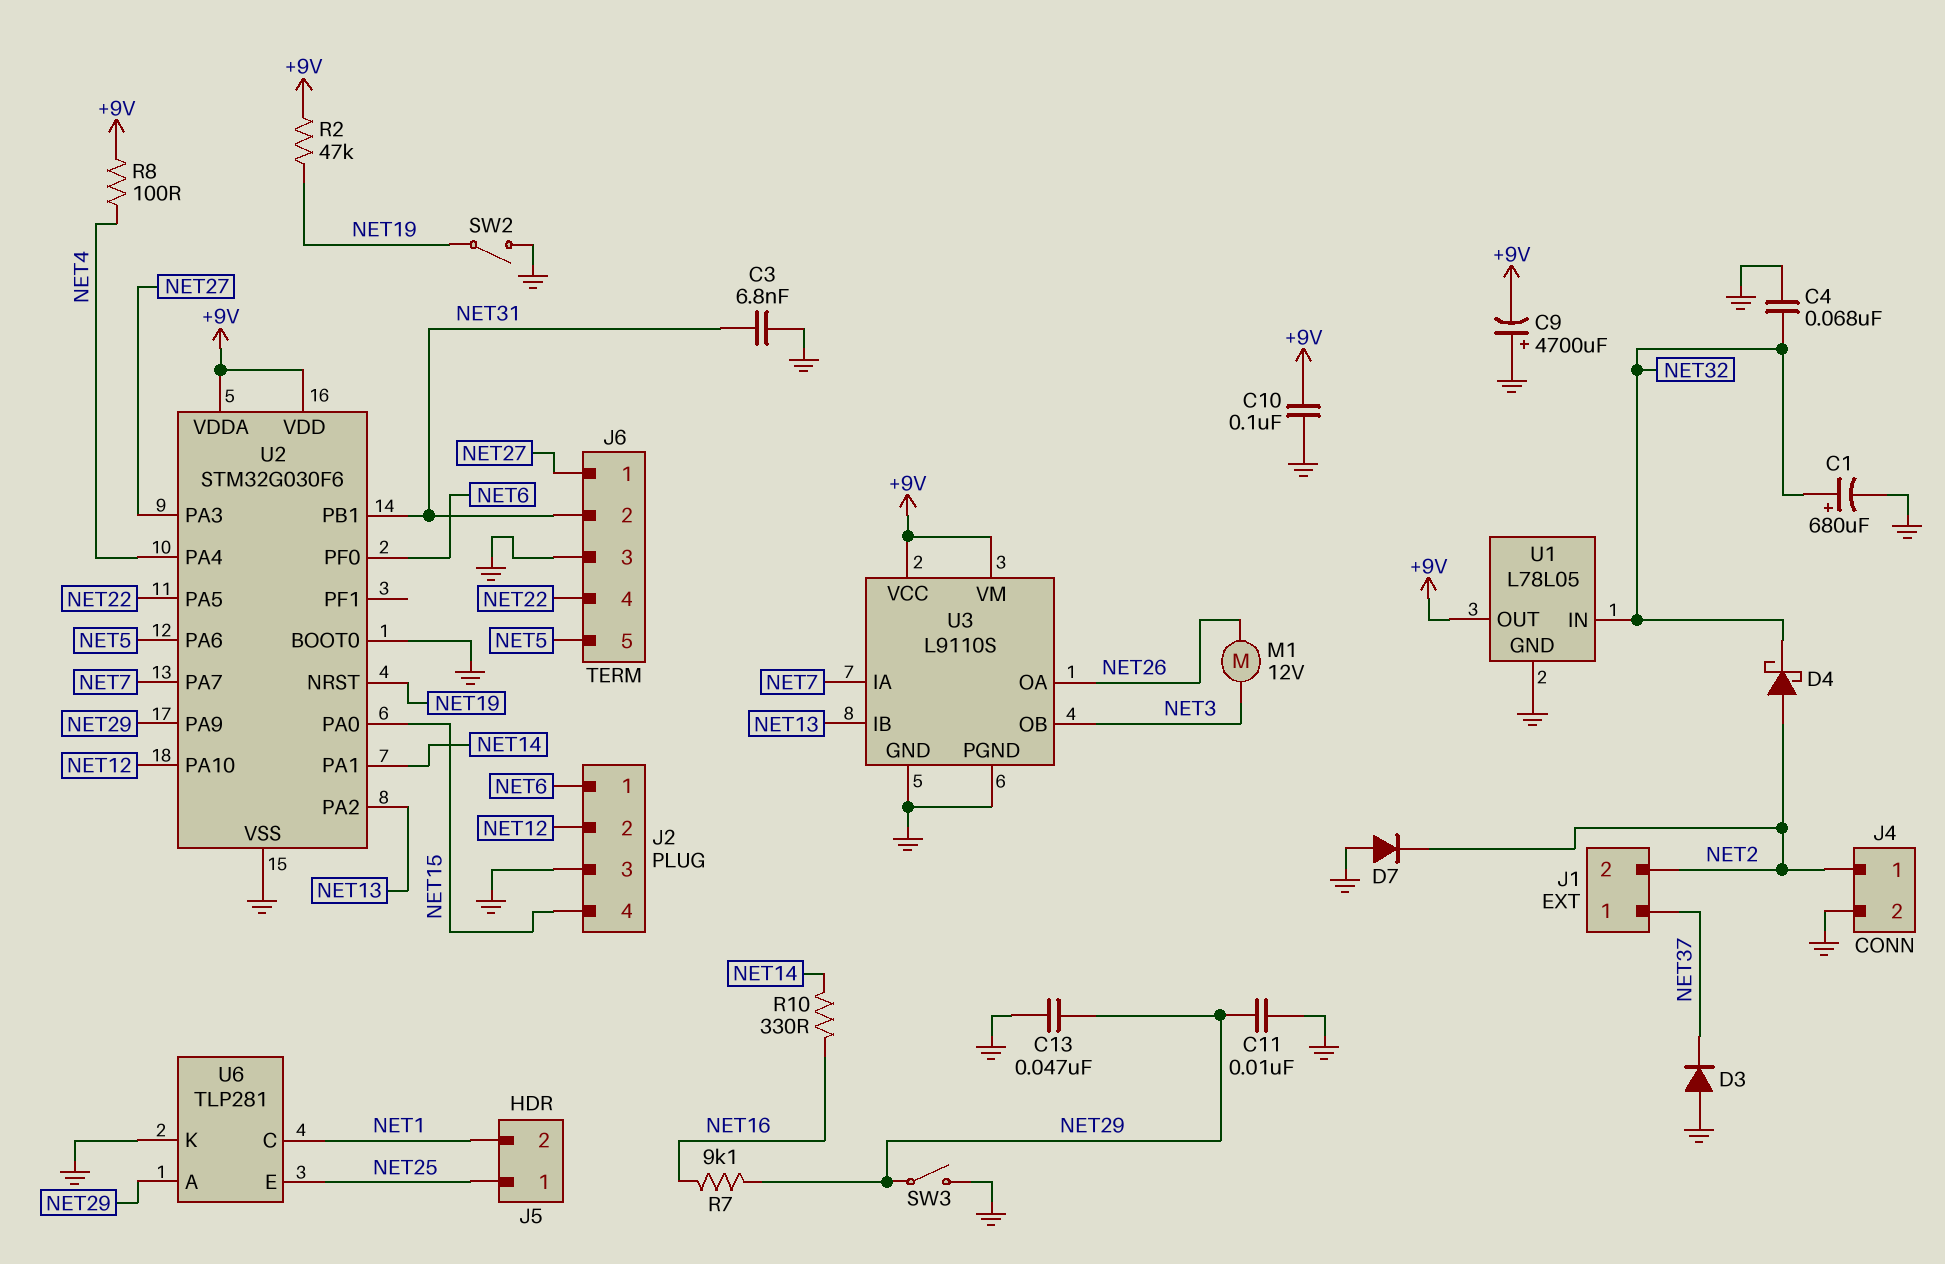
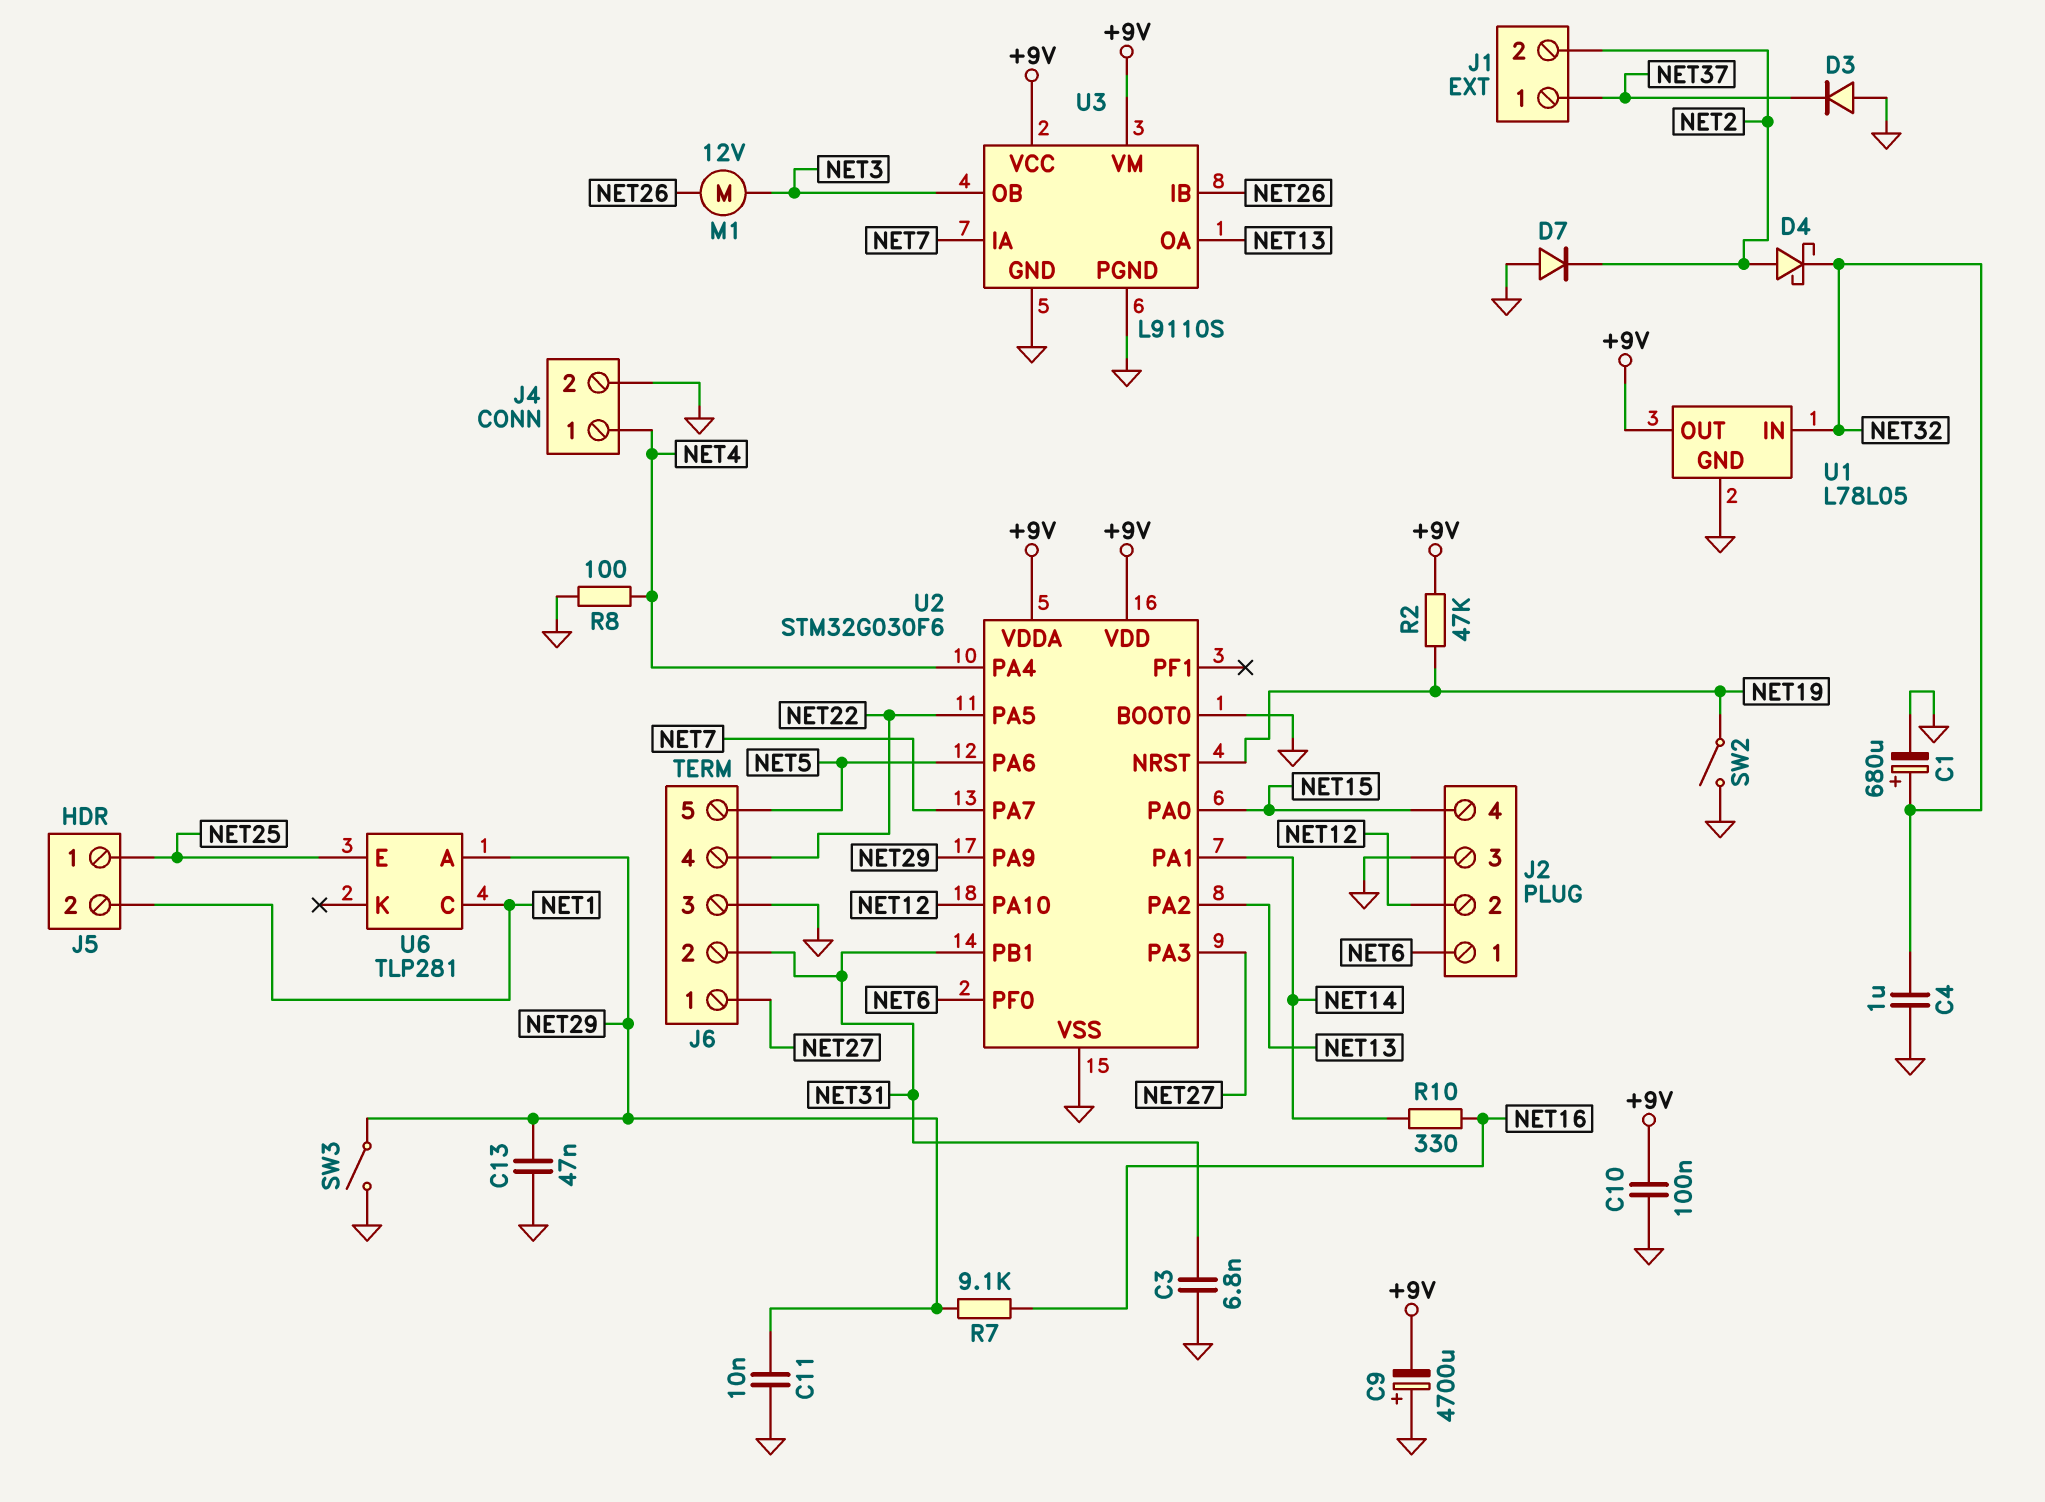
C4: 68nF (GND, NET32) -> 1uF (GND, NET32)
J4 pin 1: NET2 -> NET4
R8: 100 (+9V, NET4) -> 100 (GND, NET4)
U3 pin IB: NET13 -> NET26
U3 pin OA: NET26 -> NET13
U6 pin K: GND -> none

